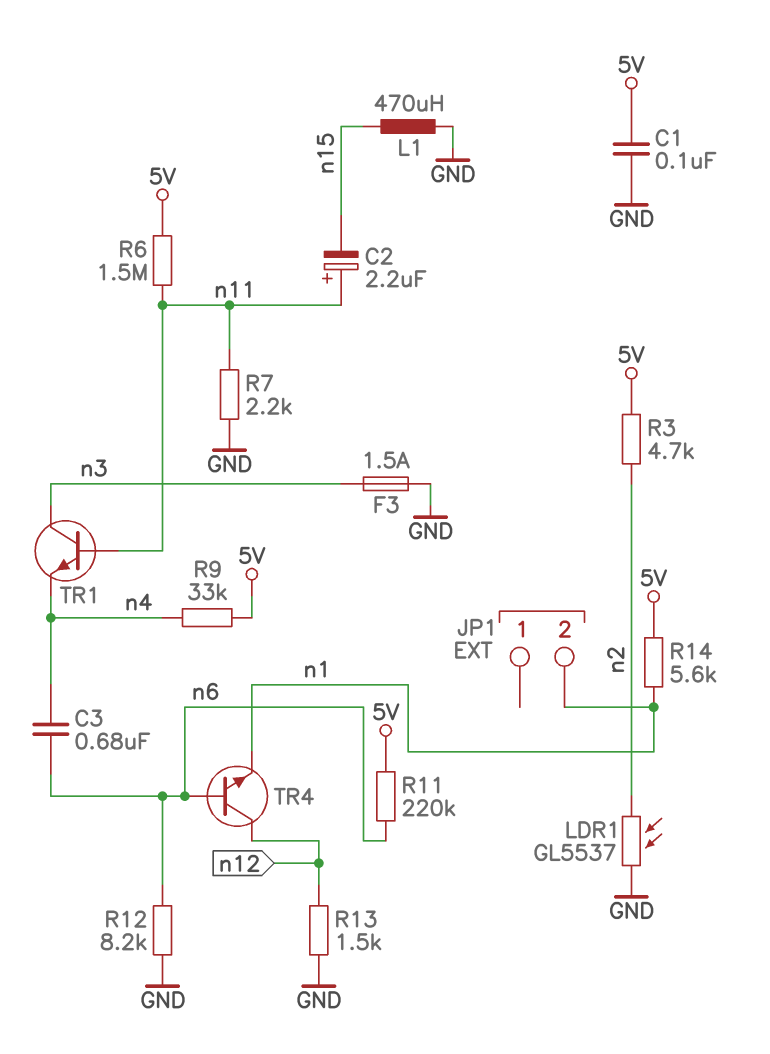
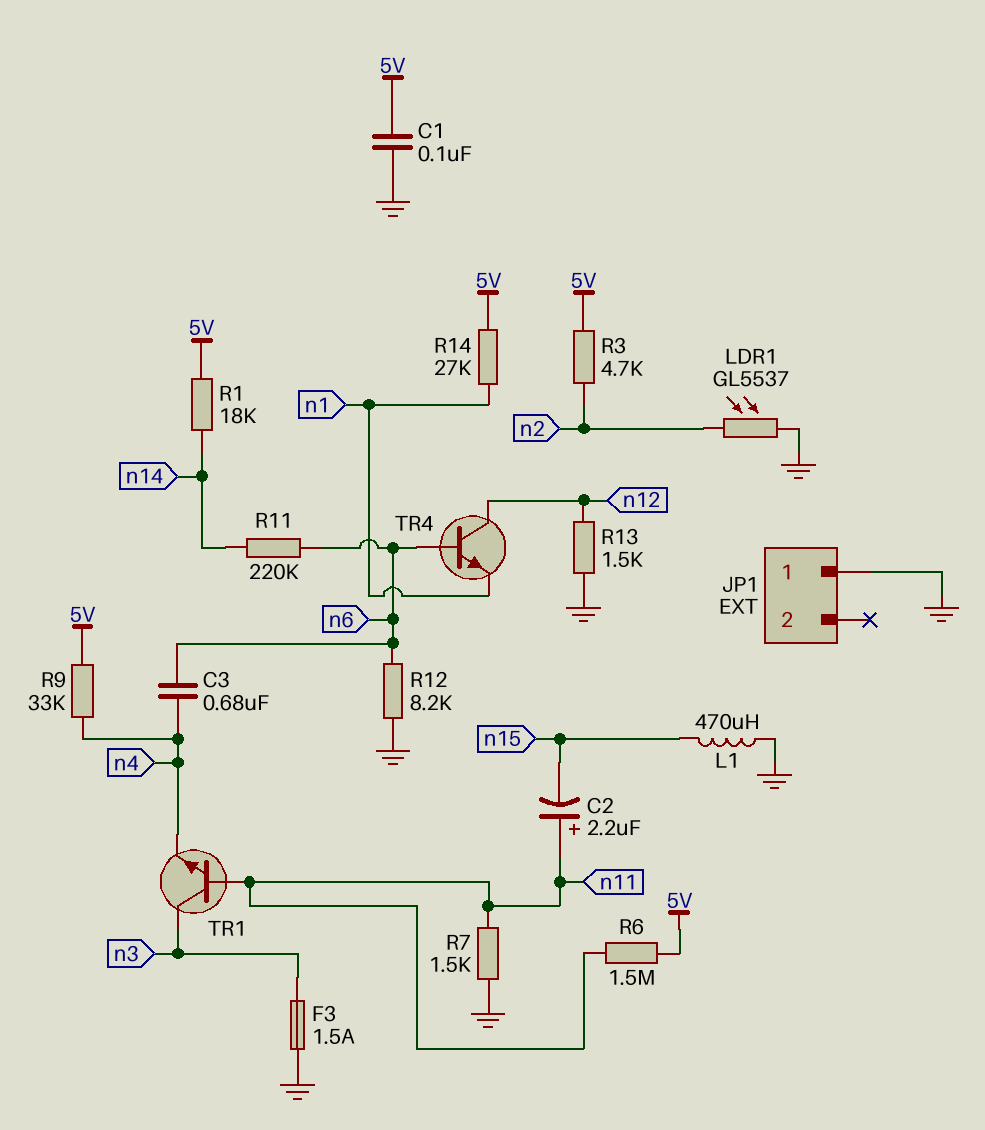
JP1 pin 1: none -> GND
JP1 pin 2: n1 -> none
R1: none -> 18k (5V, n14)
R7: 2.2k (GND, n11) -> 1.5k (GND, n11)
R11: 220k (5V, n6) -> 220k (n6, n14)
R14: 5.6k (5V, n1) -> 27k (5V, n1)

